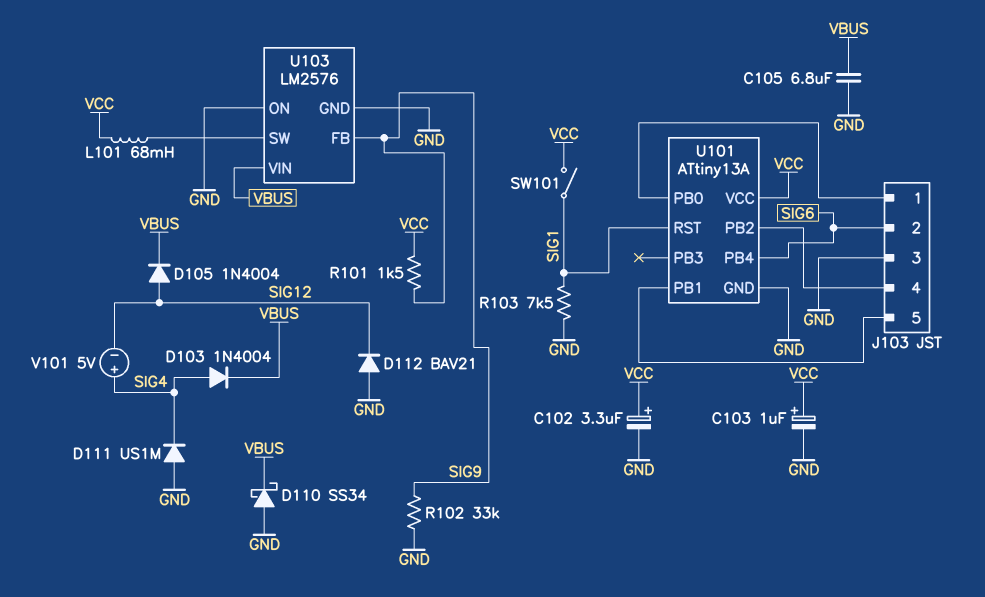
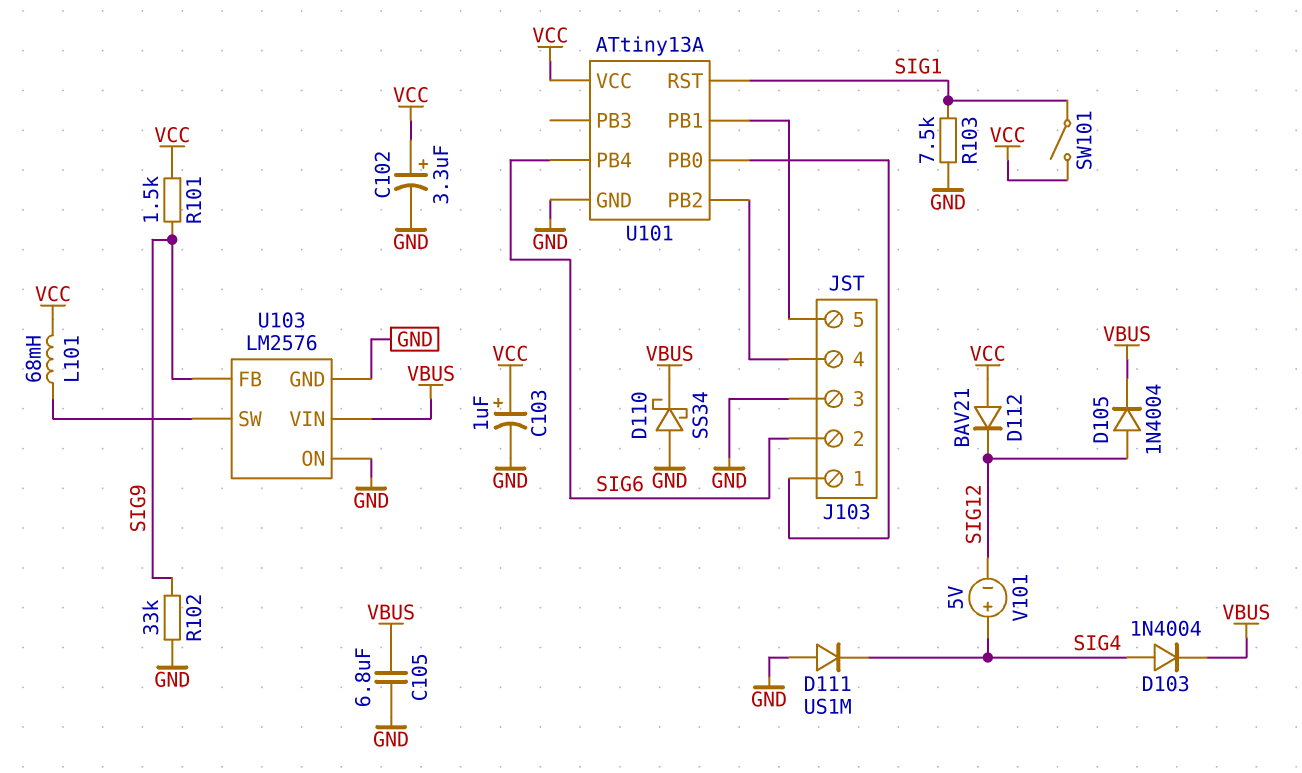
D112: diode BAV21 (A GND, K SIG12) -> diode BAV21 (A VCC, K SIG12)

